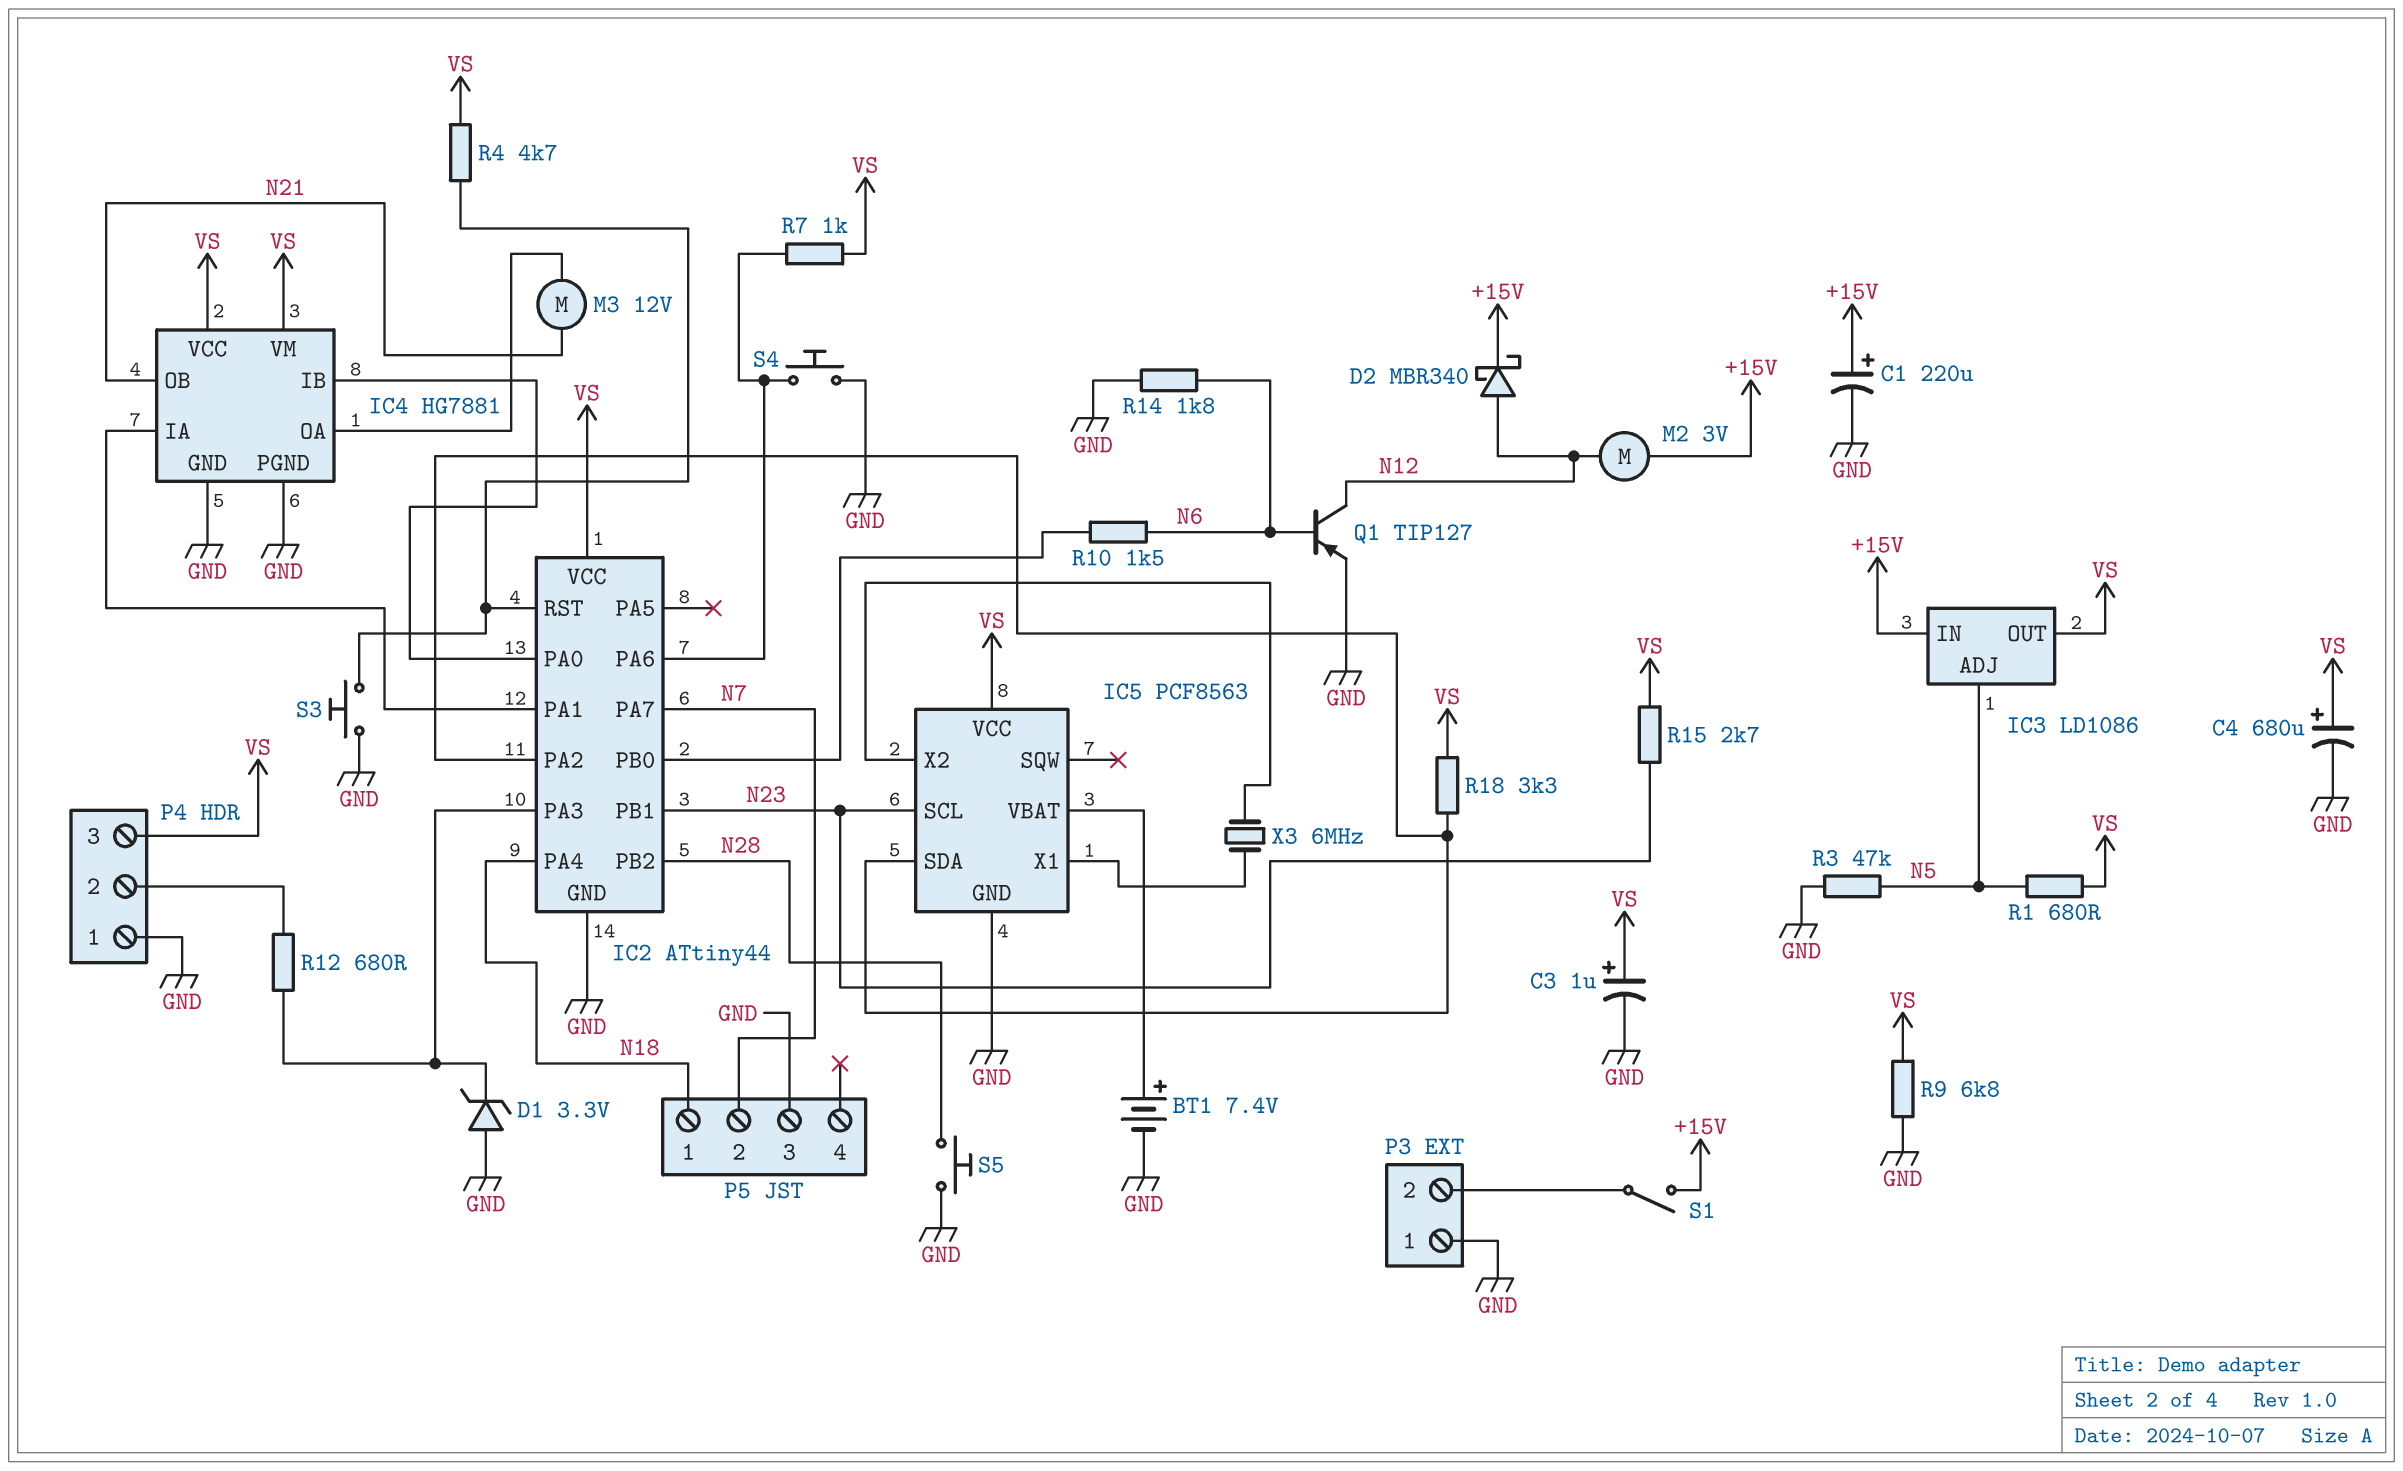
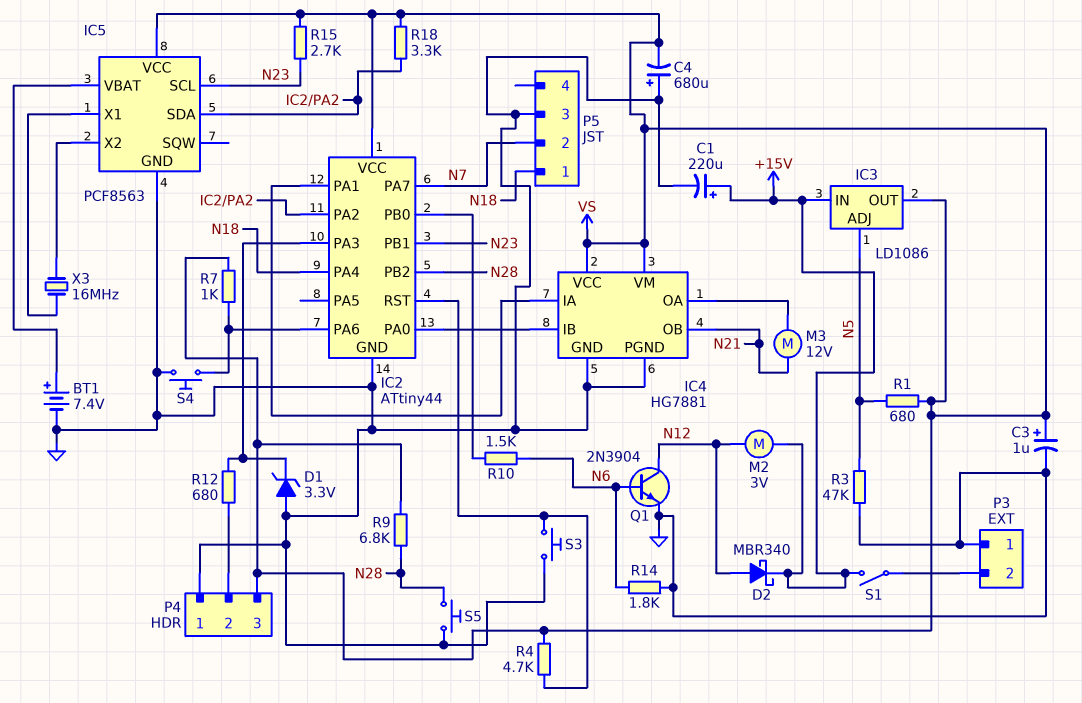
C4: 680uF (plus VS, minus GND) -> 680uF (plus GND, minus VS)
Q1: PNP TIP127 (B N6, C N12, E GND) -> NPN 2N3904 (B N6, C N12, E GND)
R9: 6.8k (GND, VS) -> 6.8k (N28, VS)
X3: 6MHz (IC5/X1, IC5/X2) -> 16MHz (IC5/X1, IC5/X2)

